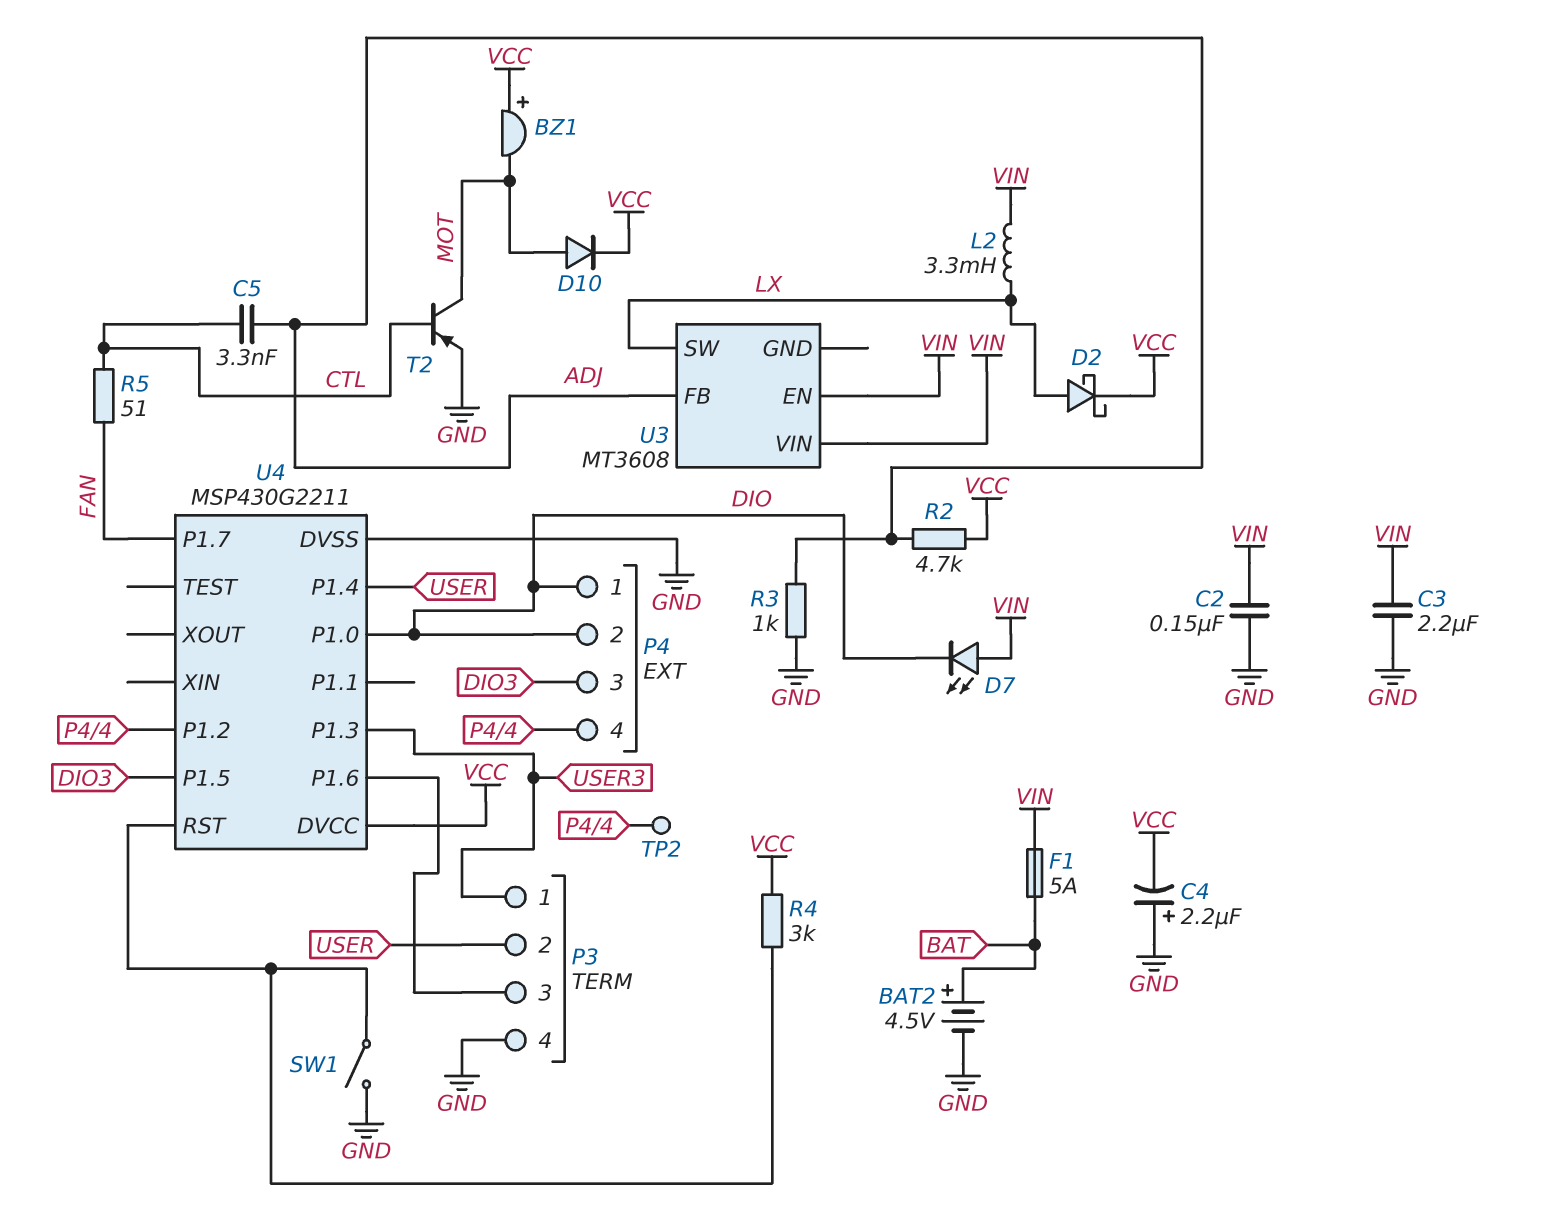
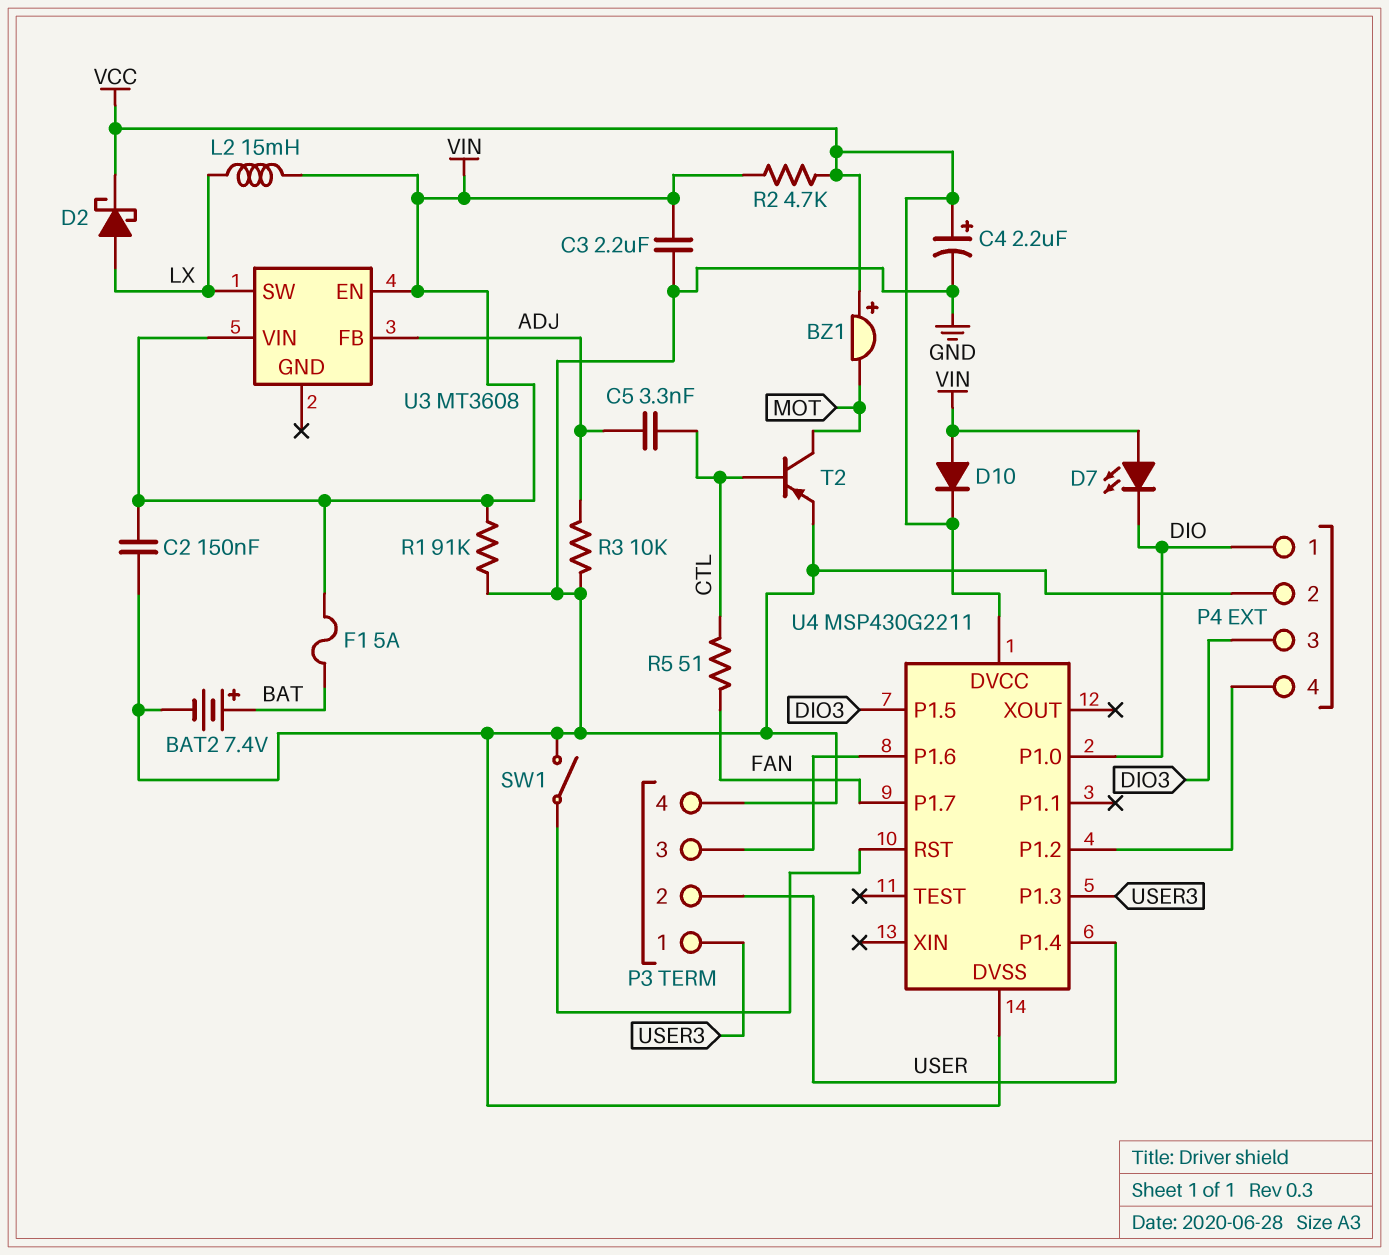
BAT2: 4.5V (plus BAT, minus GND) -> 7.4V (plus BAT, minus GND)
C4: 2.2uF (plus GND, minus VCC) -> 2.2uF (plus VCC, minus GND)
D10: diode (A MOT, K VCC) -> diode (A VIN, K VCC)
L2: 3.3mH (LX, VIN) -> 15mH (LX, VIN)
P4 pin 2: DIO -> GND
R1: none -> 91k (GND, VIN)
R2: 4.7k (ADJ, VCC) -> 4.7k (VCC, VIN)
R3: 1k (ADJ, GND) -> 10k (ADJ, GND)
R4: 3k (U4/RST, VCC) -> none
TP2: test point (P4/4) -> none

